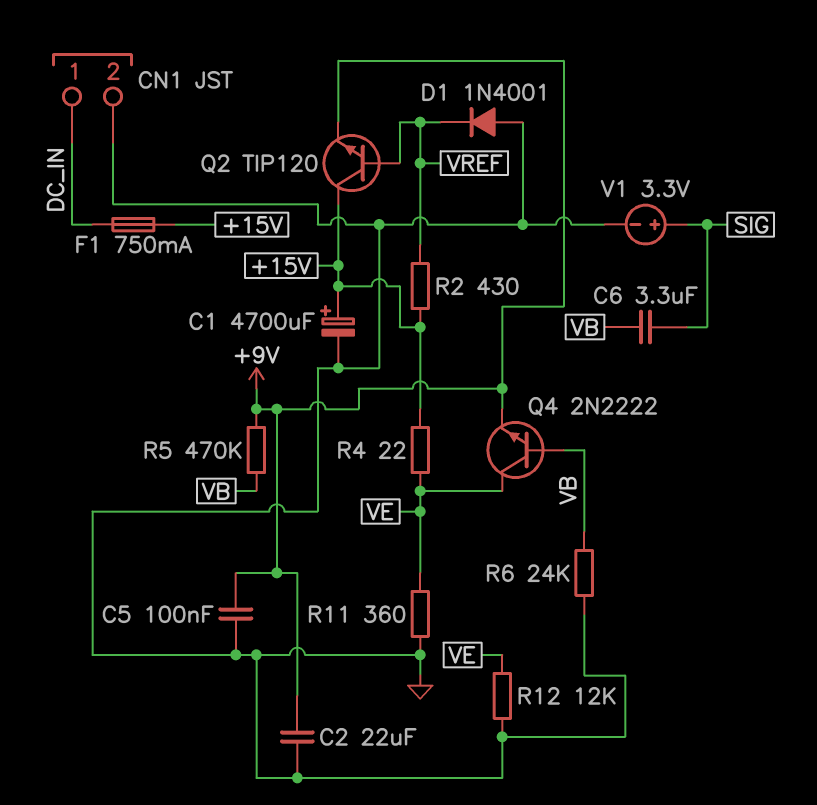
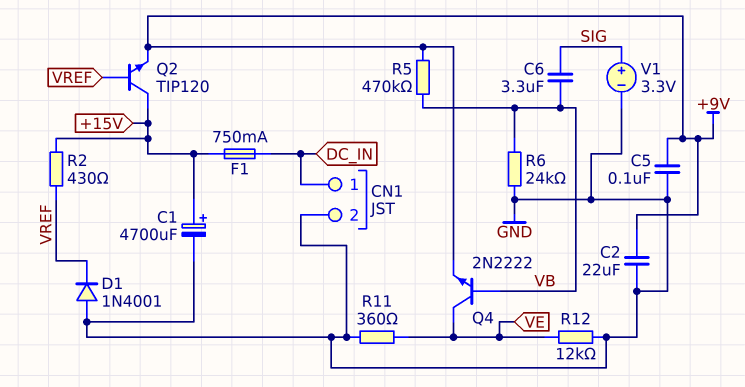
R4: 22 (+15V, VE) -> none

